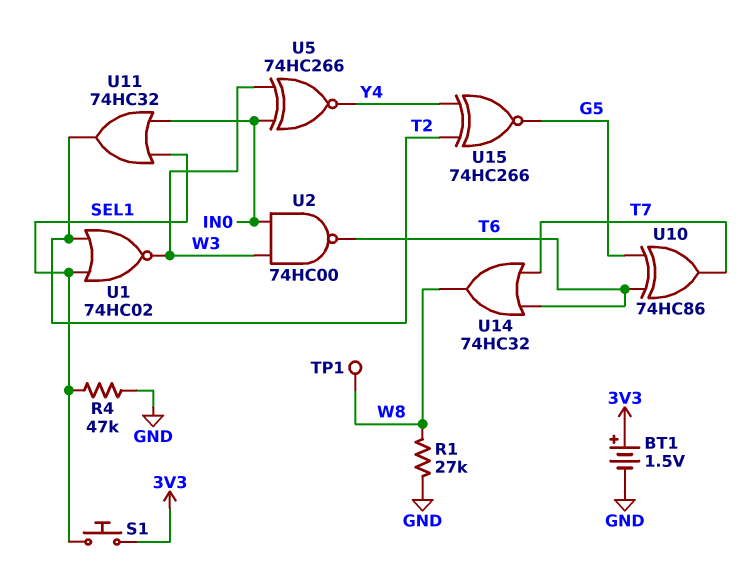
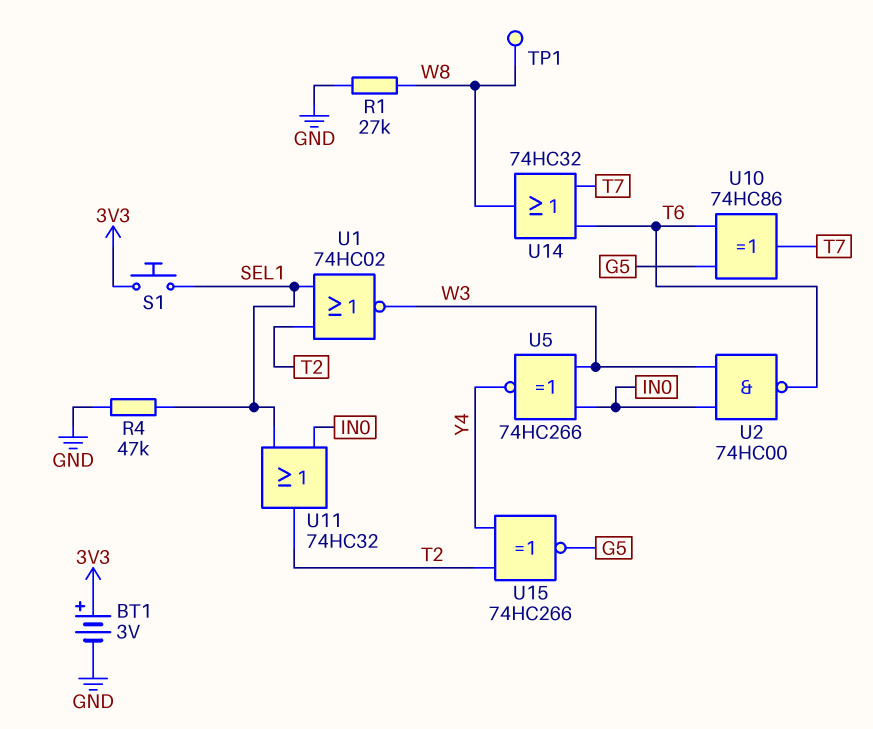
BT1: 1.5V (plus 3V3, minus GND) -> 3V (plus 3V3, minus GND)

